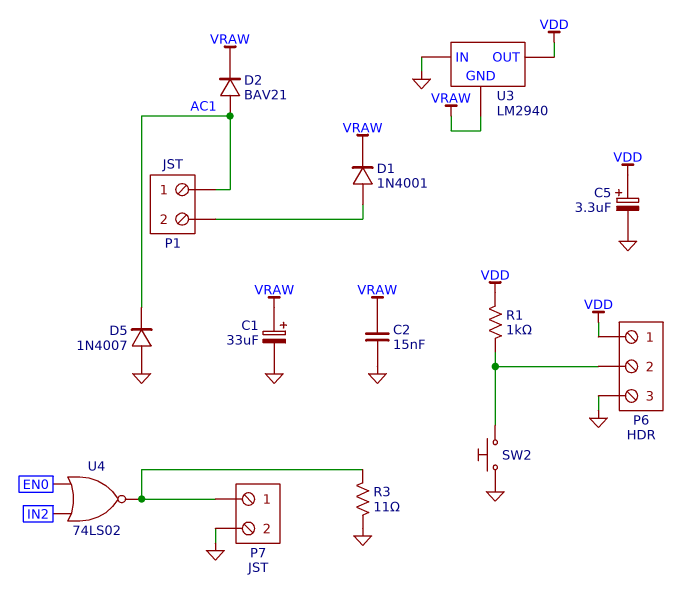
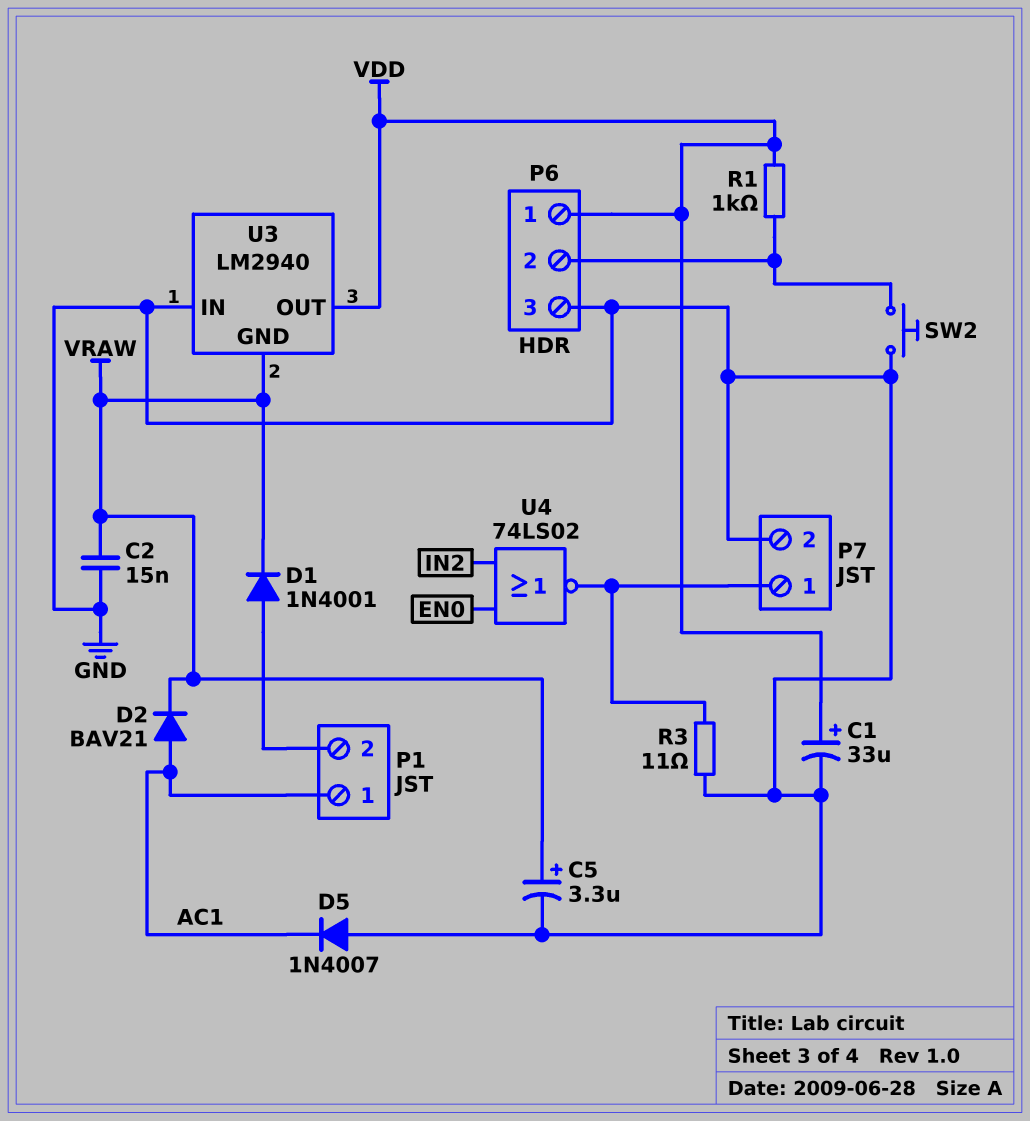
C1: 33uF (plus VRAW, minus GND) -> 33uF (plus VDD, minus GND)
C5: 3.3uF (plus VDD, minus GND) -> 3.3uF (plus VRAW, minus GND)

